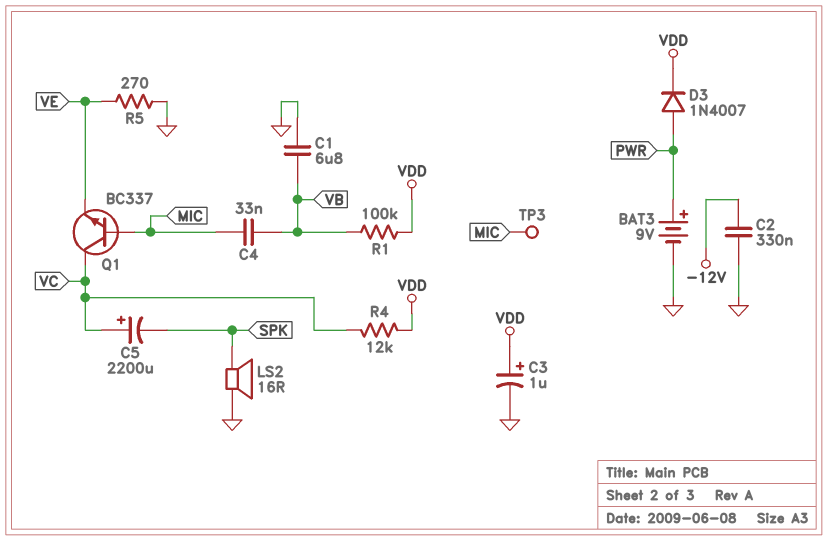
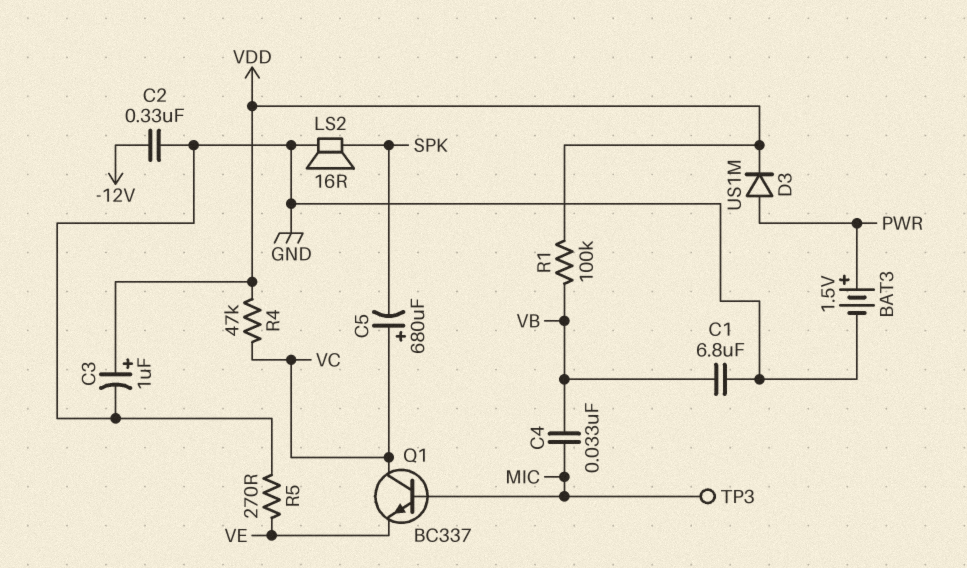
BAT3: 9V (plus PWR, minus GND) -> 1.5V (plus PWR, minus GND)
C5: 2200uF (plus VC, minus SPK) -> 680uF (plus VC, minus SPK)
D3: diode 1N4007 (A PWR, K VDD) -> diode US1M (A PWR, K VDD)
R4: 12k (VC, VDD) -> 47k (VC, VDD)

